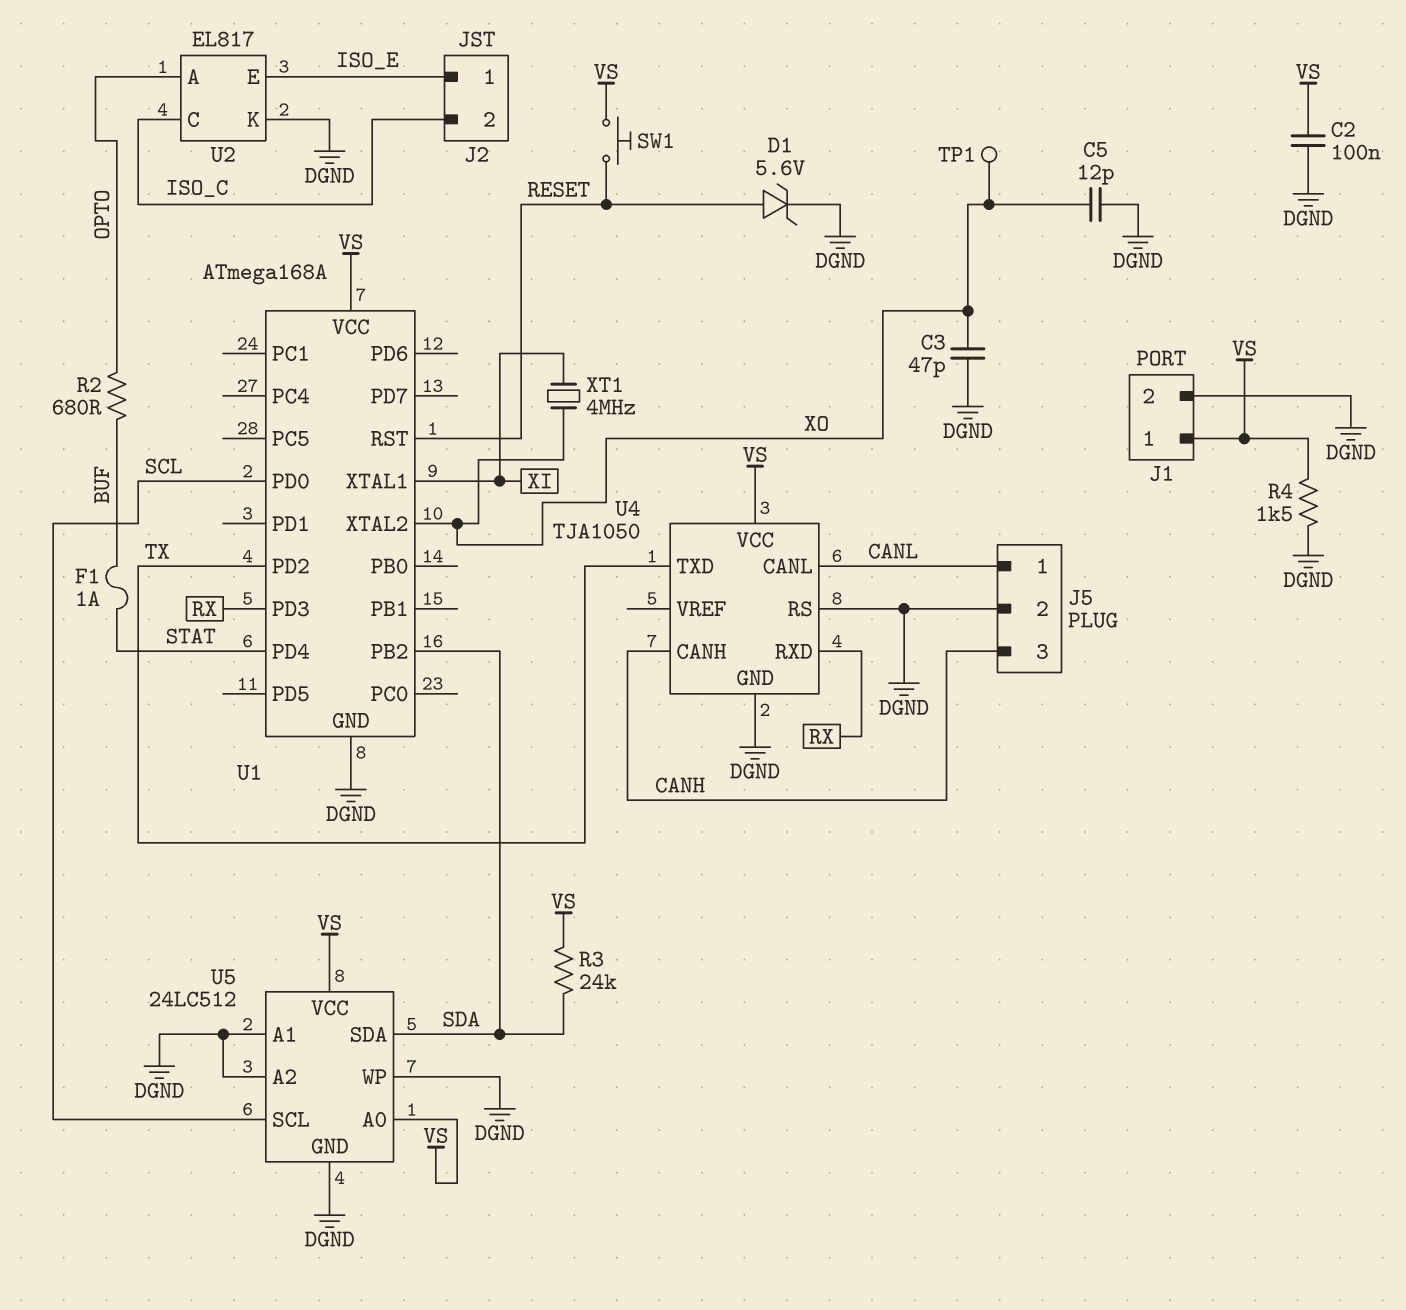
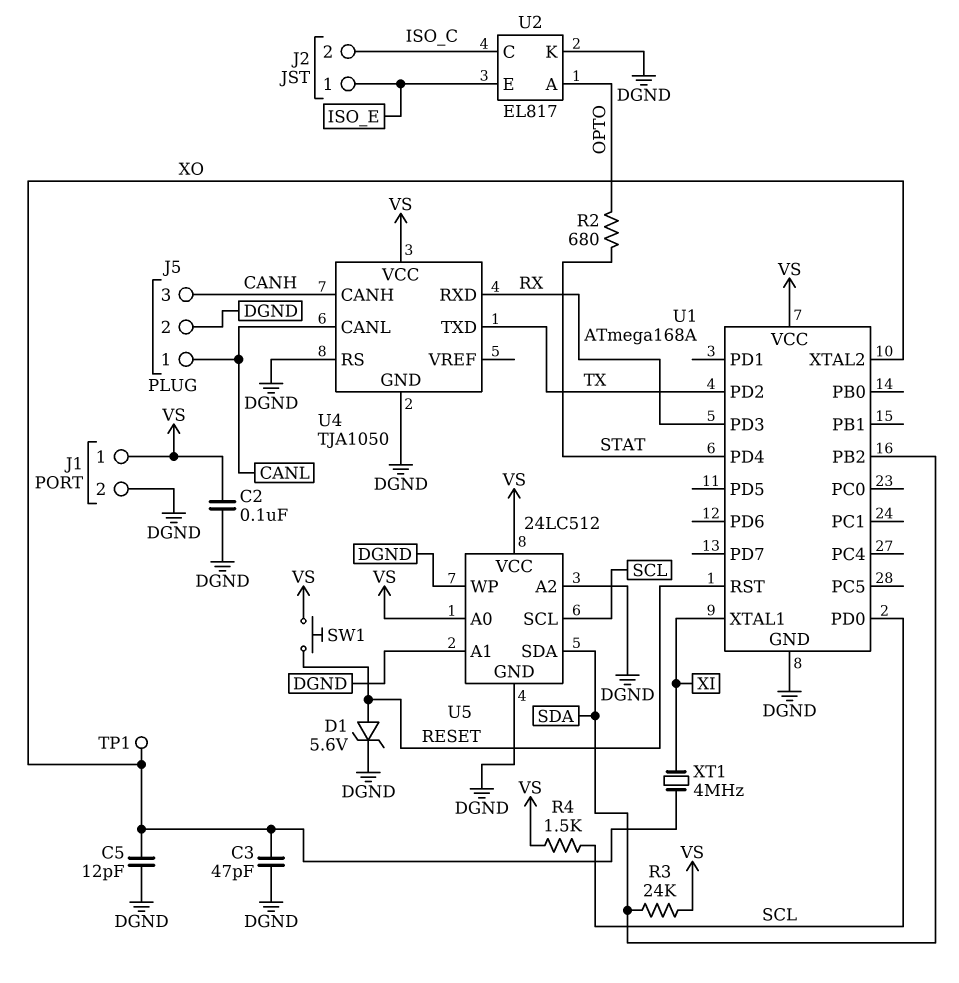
F1: 1A (BUF, STAT) -> none
R2: 680 (BUF, OPTO) -> 680 (OPTO, STAT)
R4: 1.5k (DGND, VS) -> 1.5k (SCL, VS)

